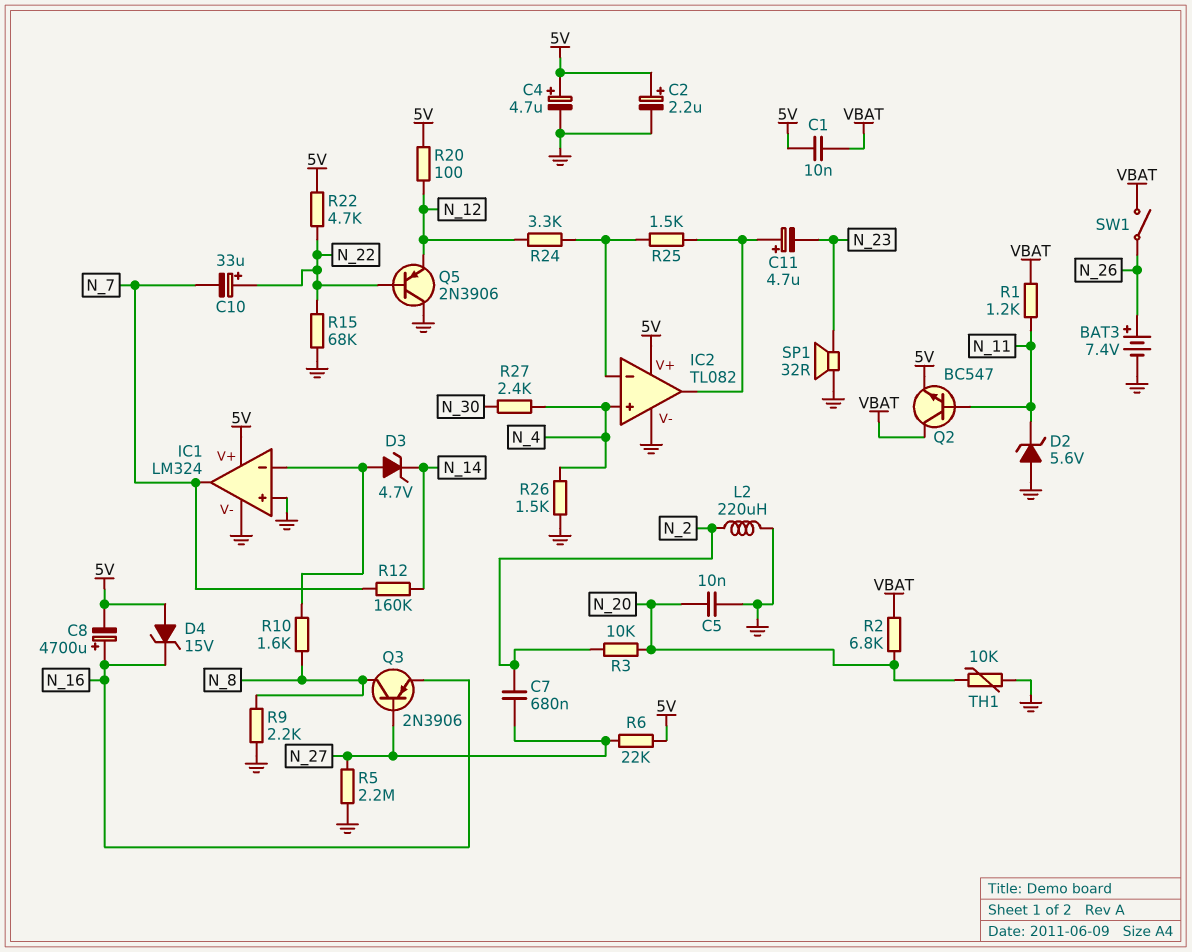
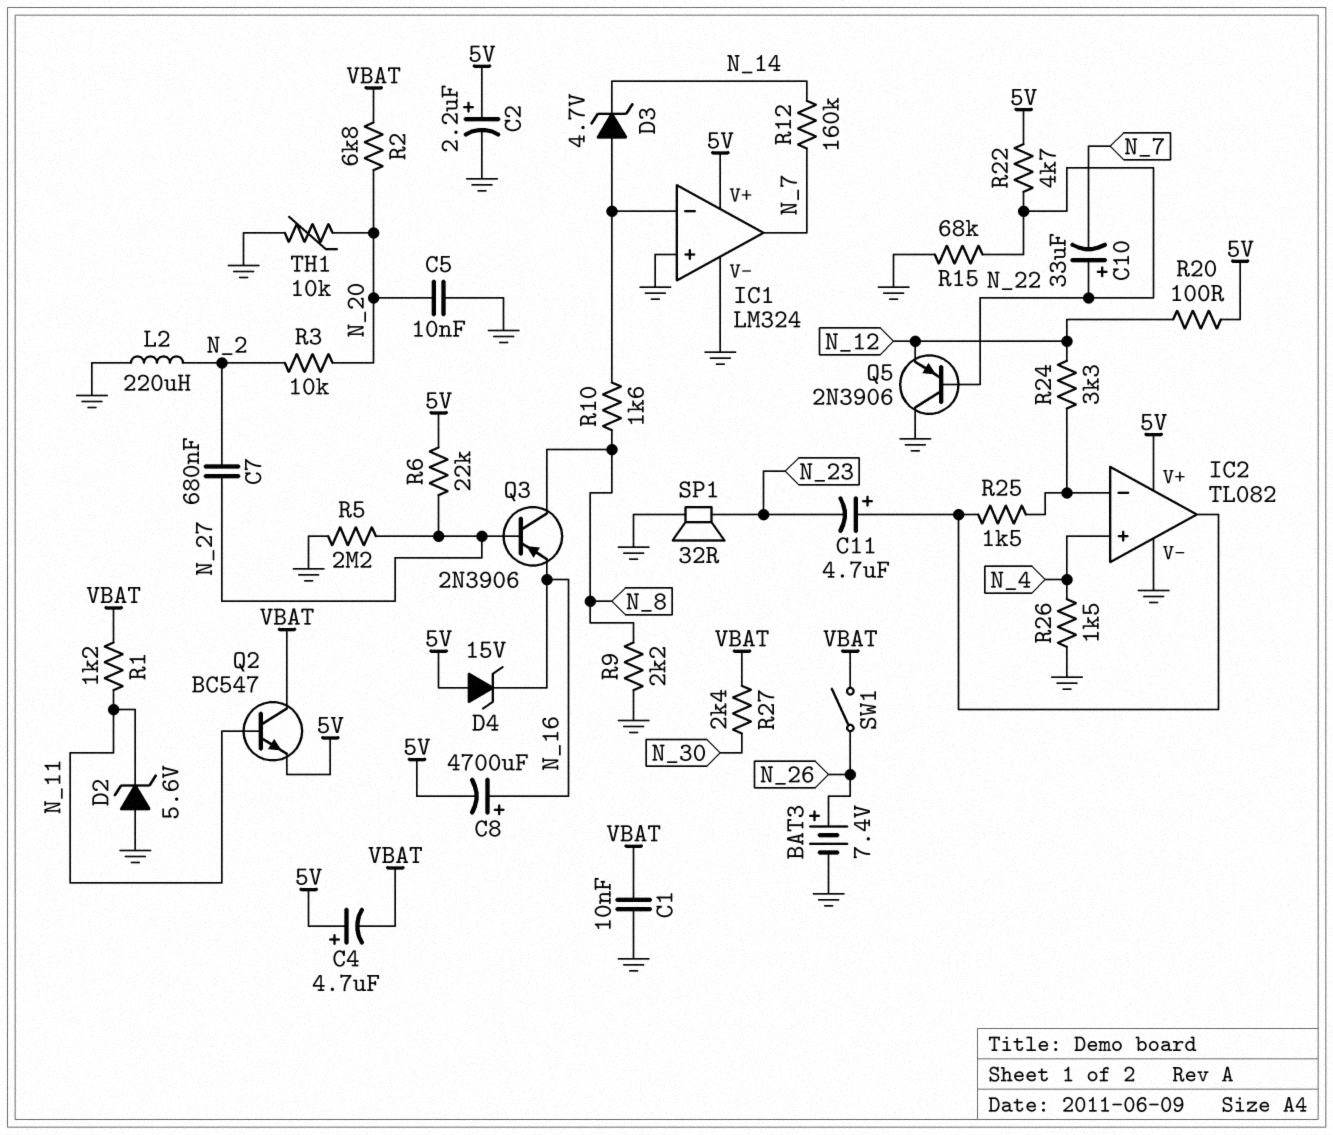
C1: 10nF (5V, VBAT) -> 10nF (GND, VBAT)
C4: 4.7uF (plus 5V, minus GND) -> 4.7uF (plus 5V, minus VBAT)
R27: 2.4k (N_4, N_30) -> 2.4k (N_30, VBAT)

